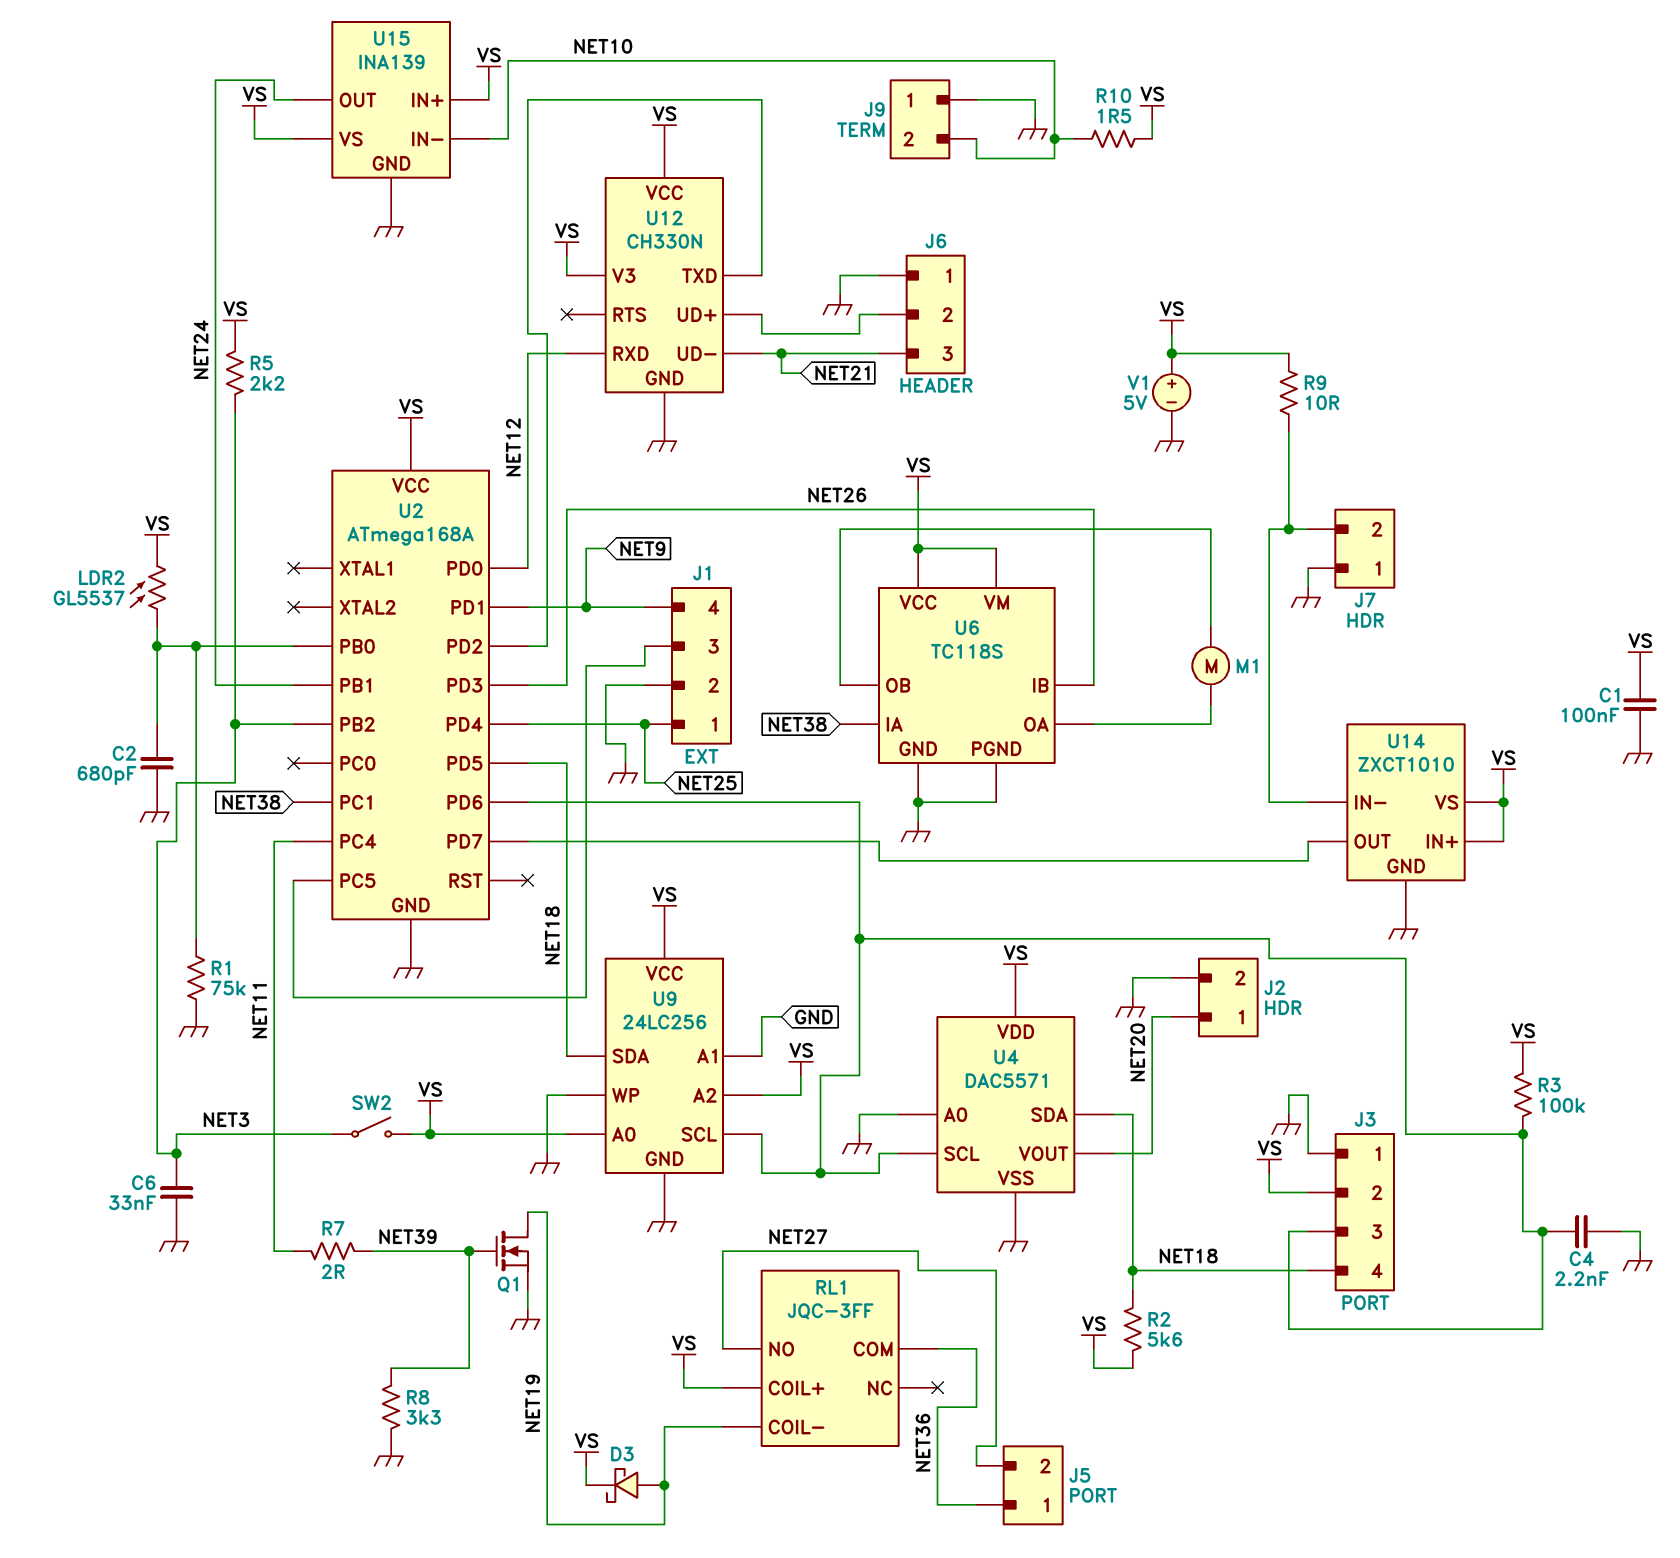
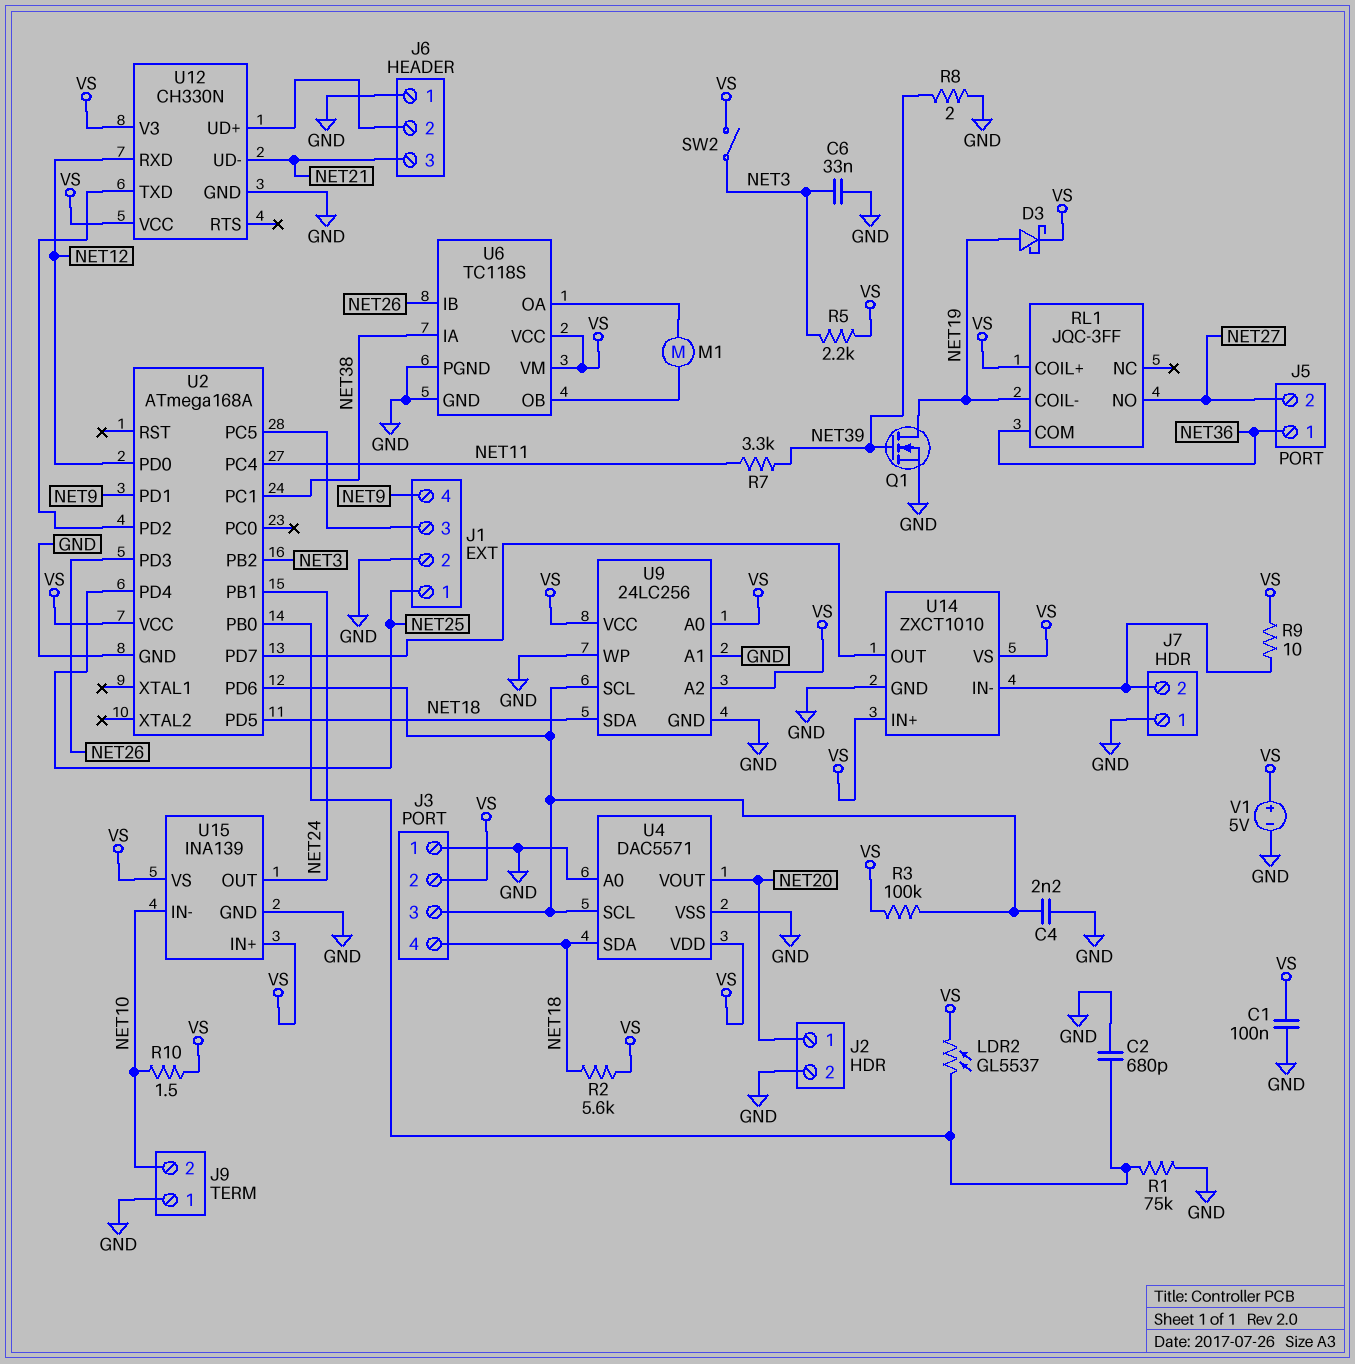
R7: 2 (NET11, NET39) -> 3.3k (NET11, NET39)
R8: 3.3k (GND, NET39) -> 2 (GND, NET39)

